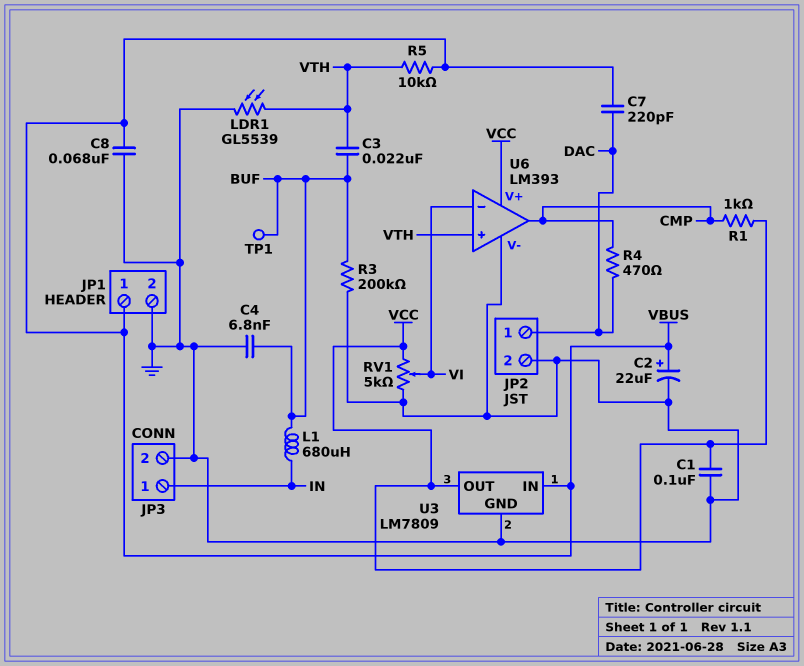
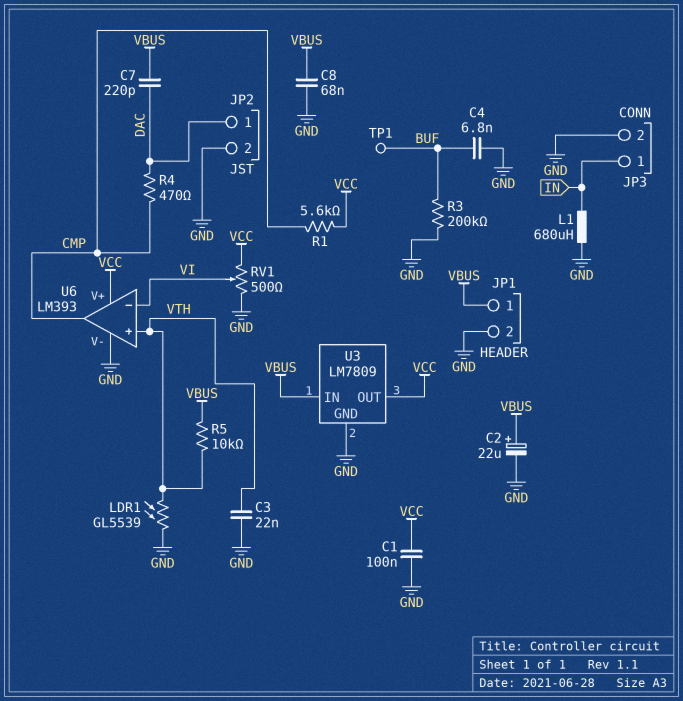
C3: 22nF (BUF, VTH) -> 22nF (GND, VTH)
L1: 680uH (BUF, IN) -> 680uH (GND, IN)
R1: 1k (CMP, VCC) -> 5.6k (CMP, VCC)
RV1: 5k (GND, VCC, wiper VI) -> 500 (GND, VCC, wiper VI)

